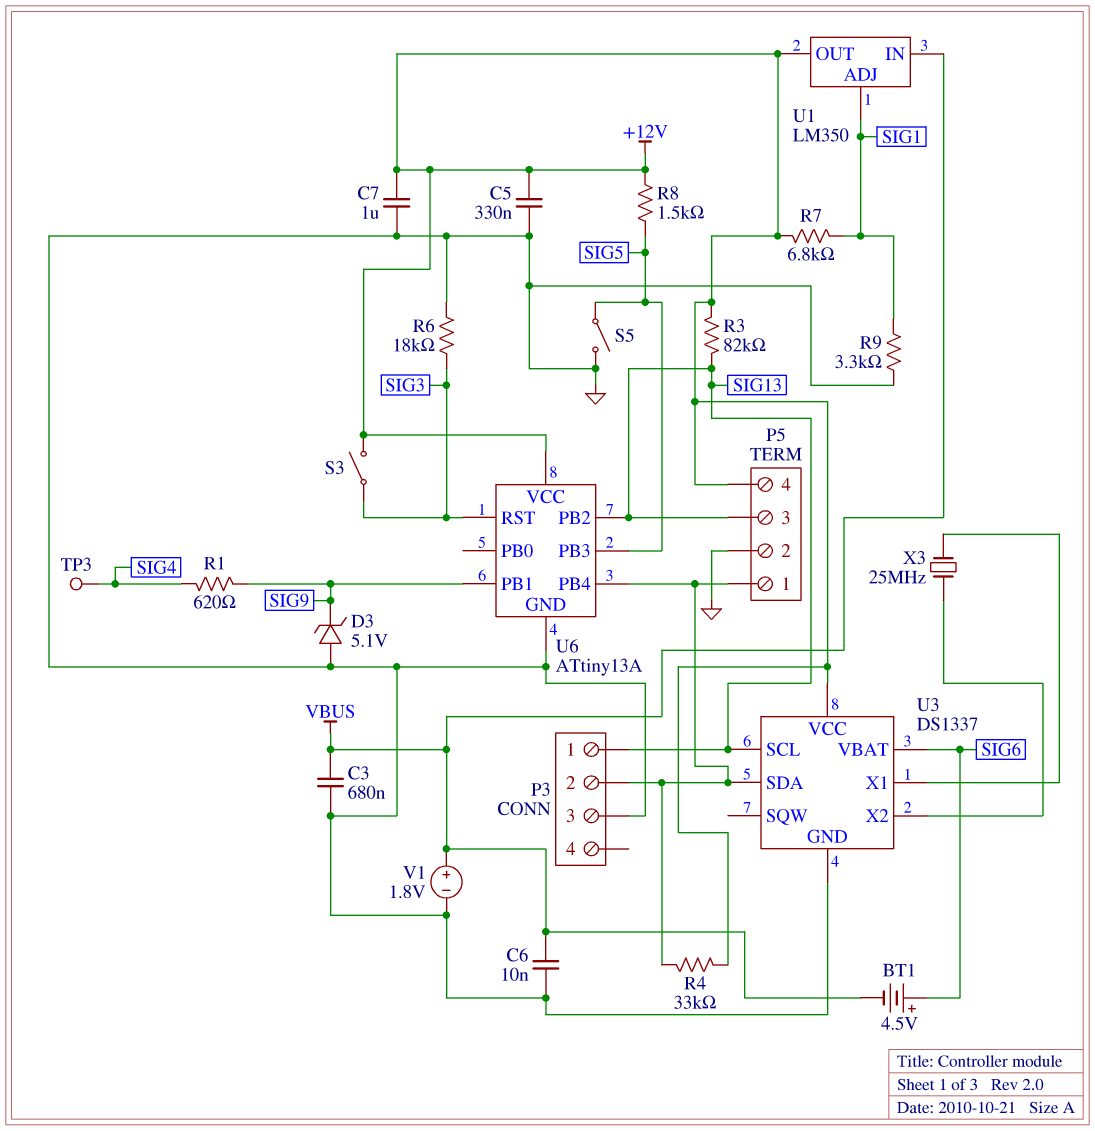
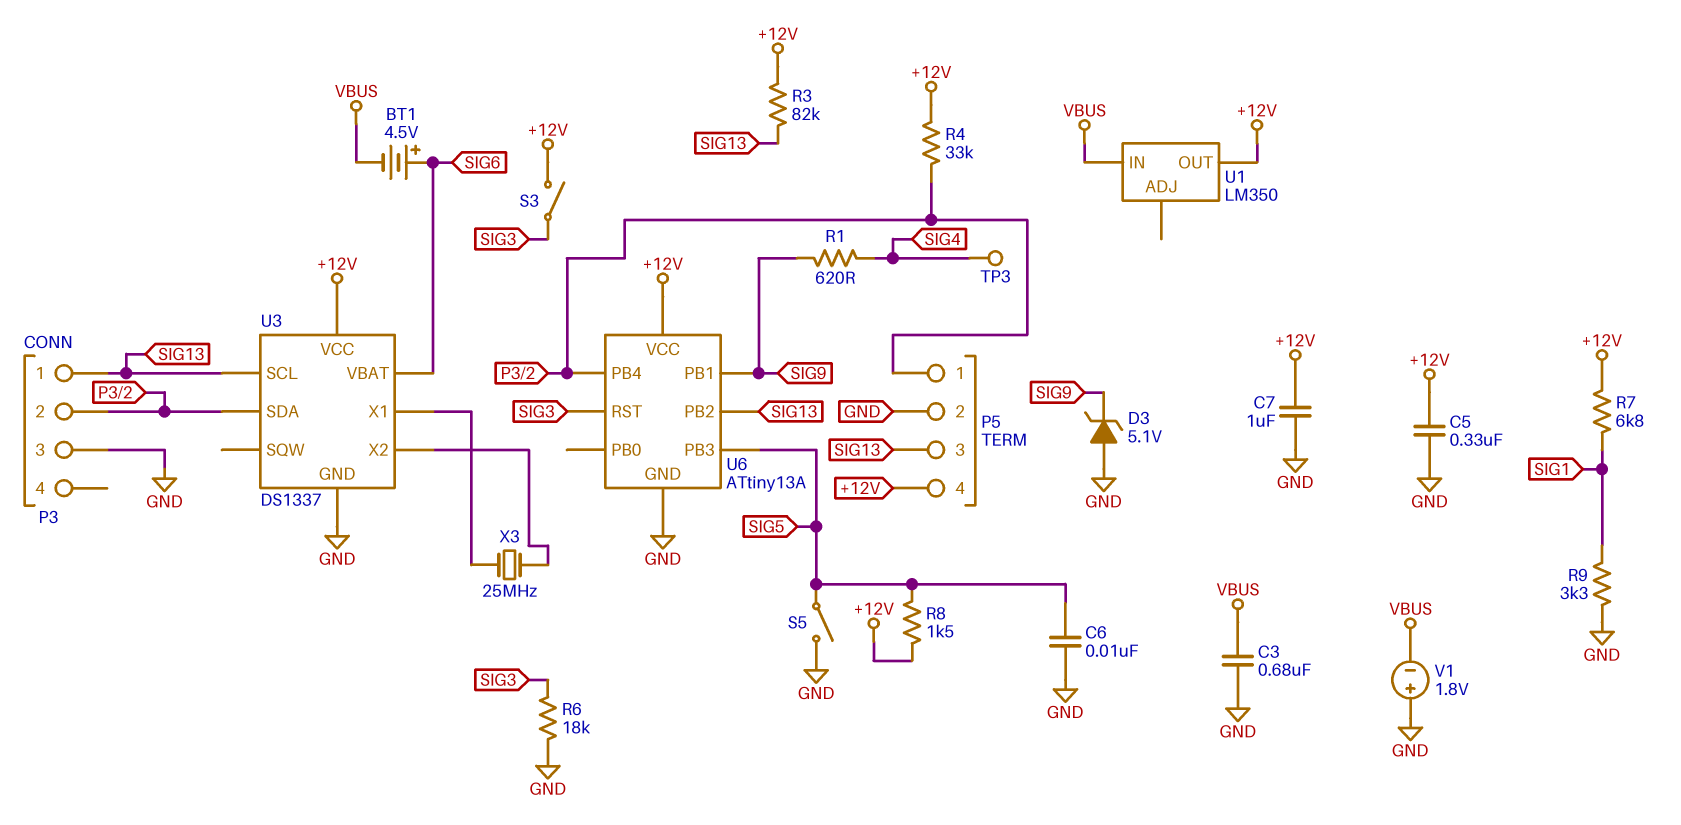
C6: 10nF (GND, VBUS) -> 10nF (GND, SIG5)
U1 pin ADJ: SIG1 -> none
V1: 1.8V (plus VBUS, minus GND) -> 1.8V (plus GND, minus VBUS)

